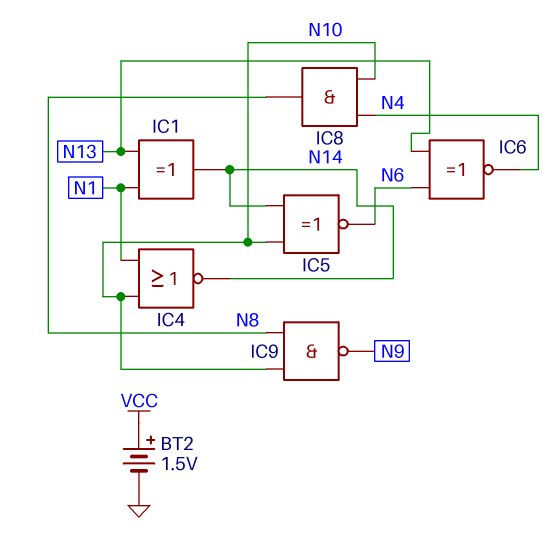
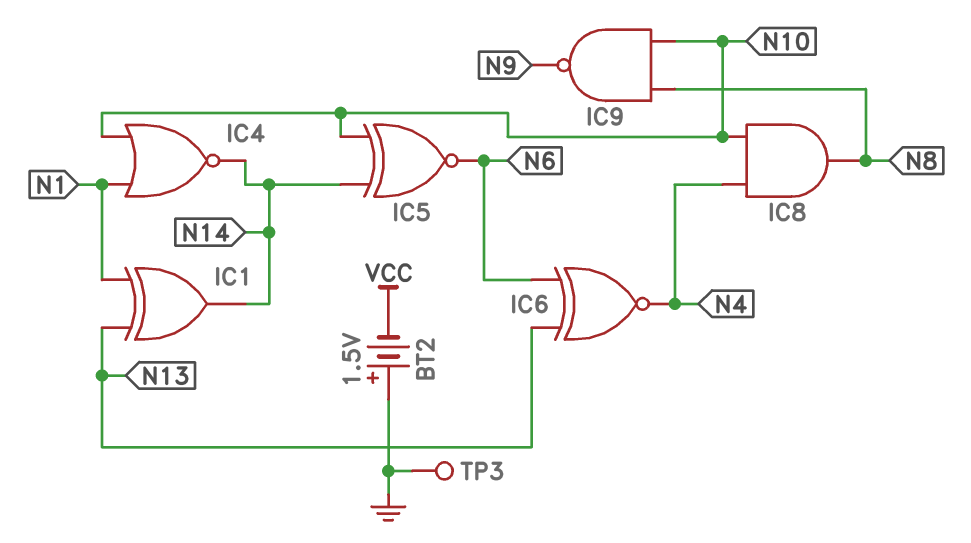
BT2: 1.5V (plus VCC, minus GND) -> 1.5V (plus GND, minus VCC)
TP3: none -> test point (GND)

